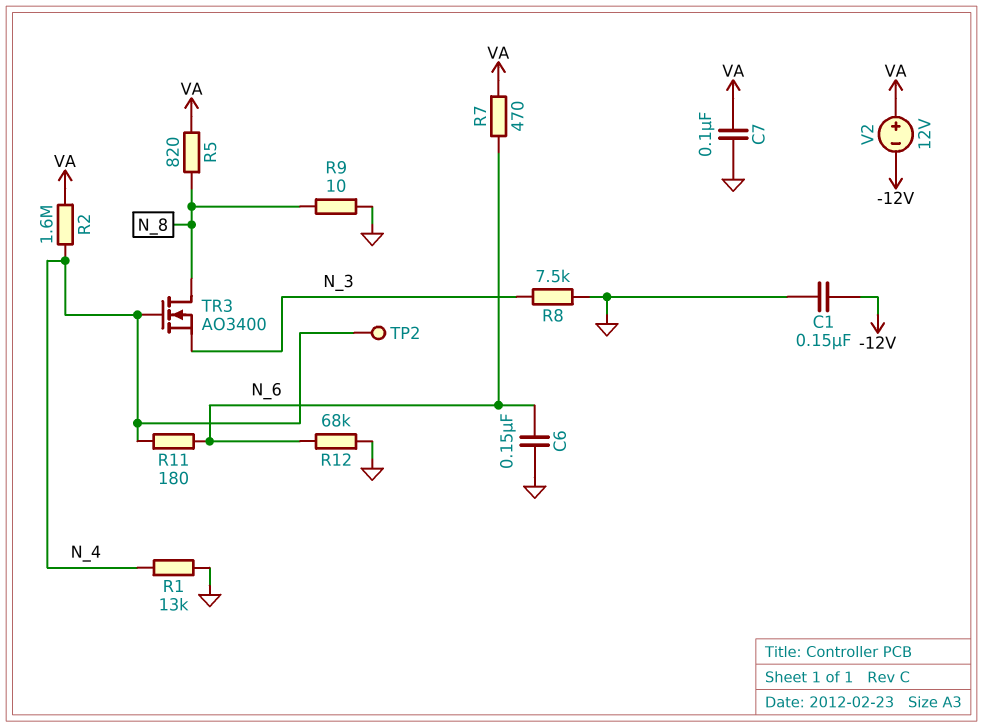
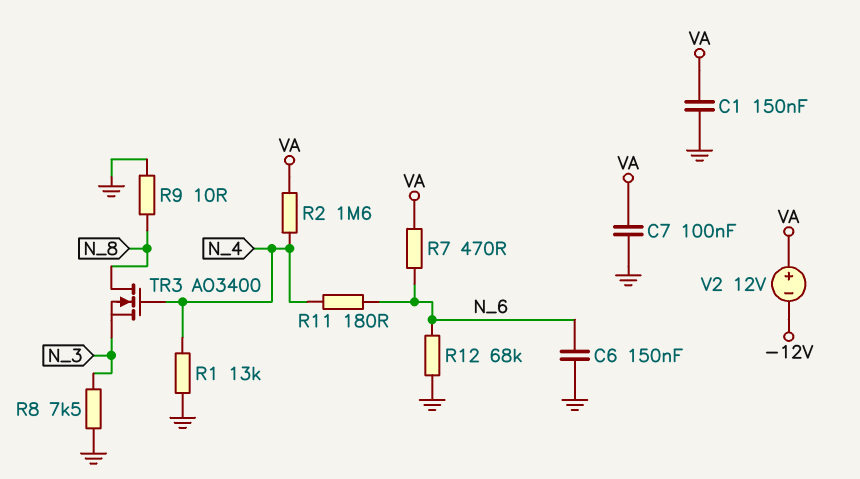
C1: 150nF (-12V, GND) -> 150nF (GND, VA)
R5: 820 (N_8, VA) -> none
TP2: test point (N_4) -> none

